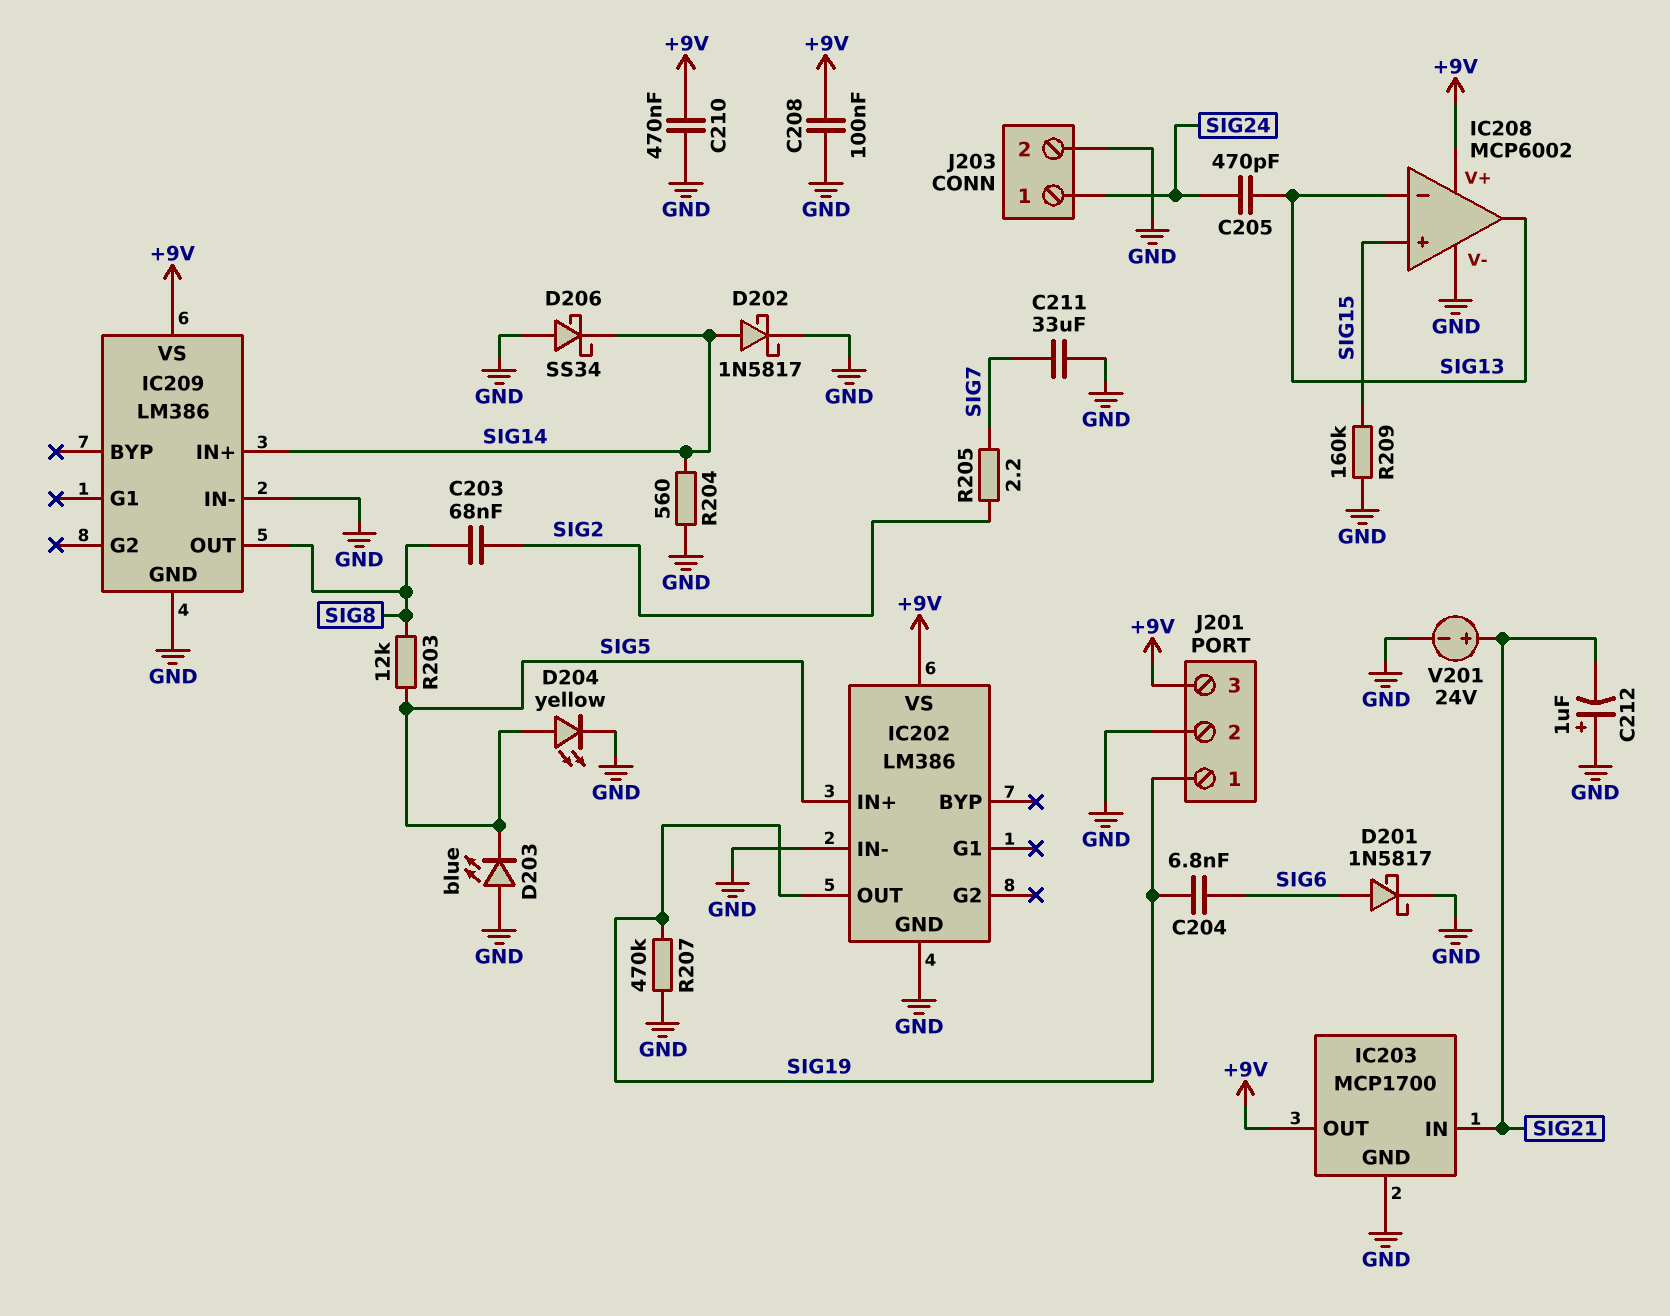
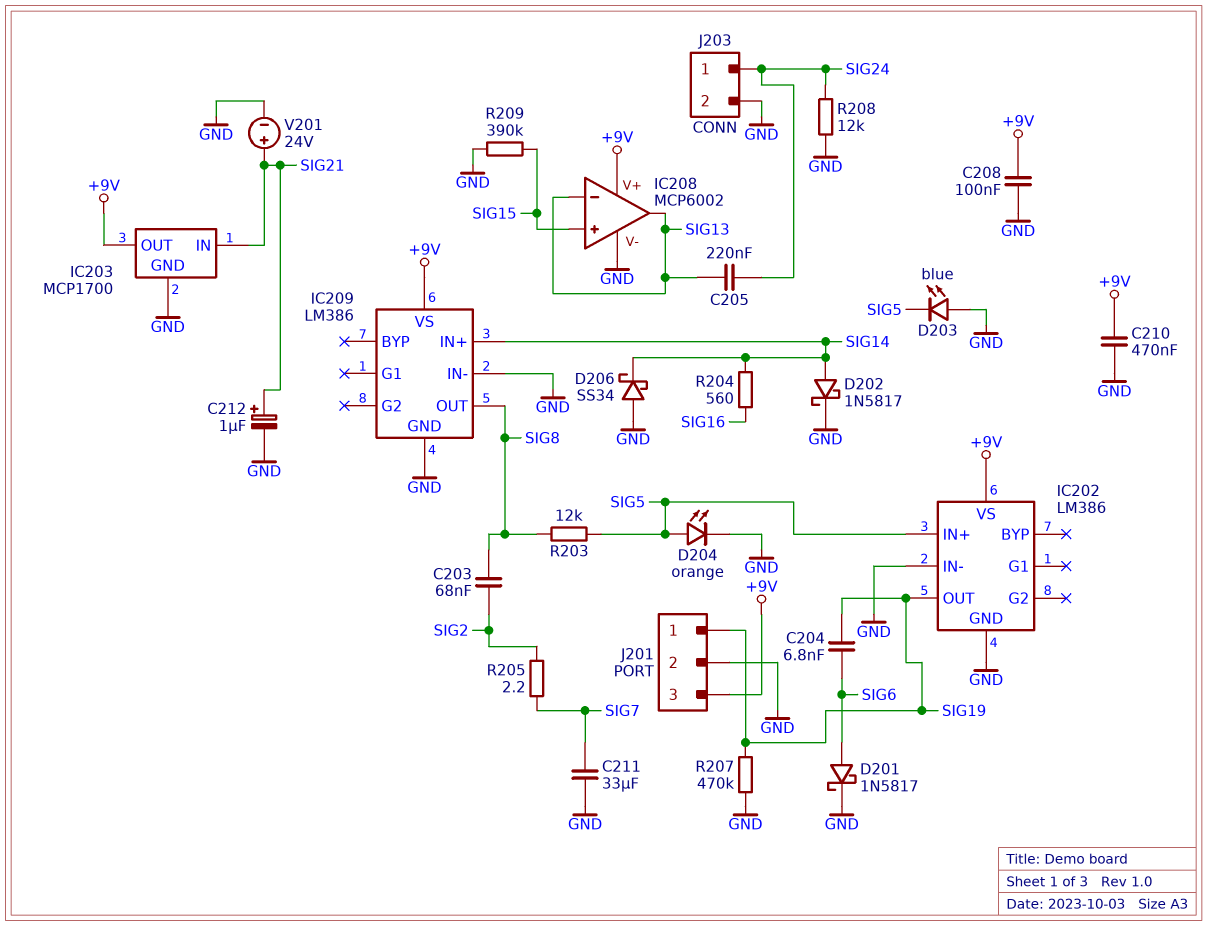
C205: 470pF (SIG13, SIG24) -> 220nF (SIG13, SIG24)
C212: 1uF (plus GND, minus SIG21) -> 1uF (plus SIG21, minus GND)
D204: LED yellow (A SIG5, K GND) -> LED orange (A SIG5, K GND)
R204: 560 (GND, SIG14) -> 560 (SIG14, SIG16)
R208: none -> 12k (GND, SIG24)
R209: 160k (GND, SIG15) -> 390k (GND, SIG15)

